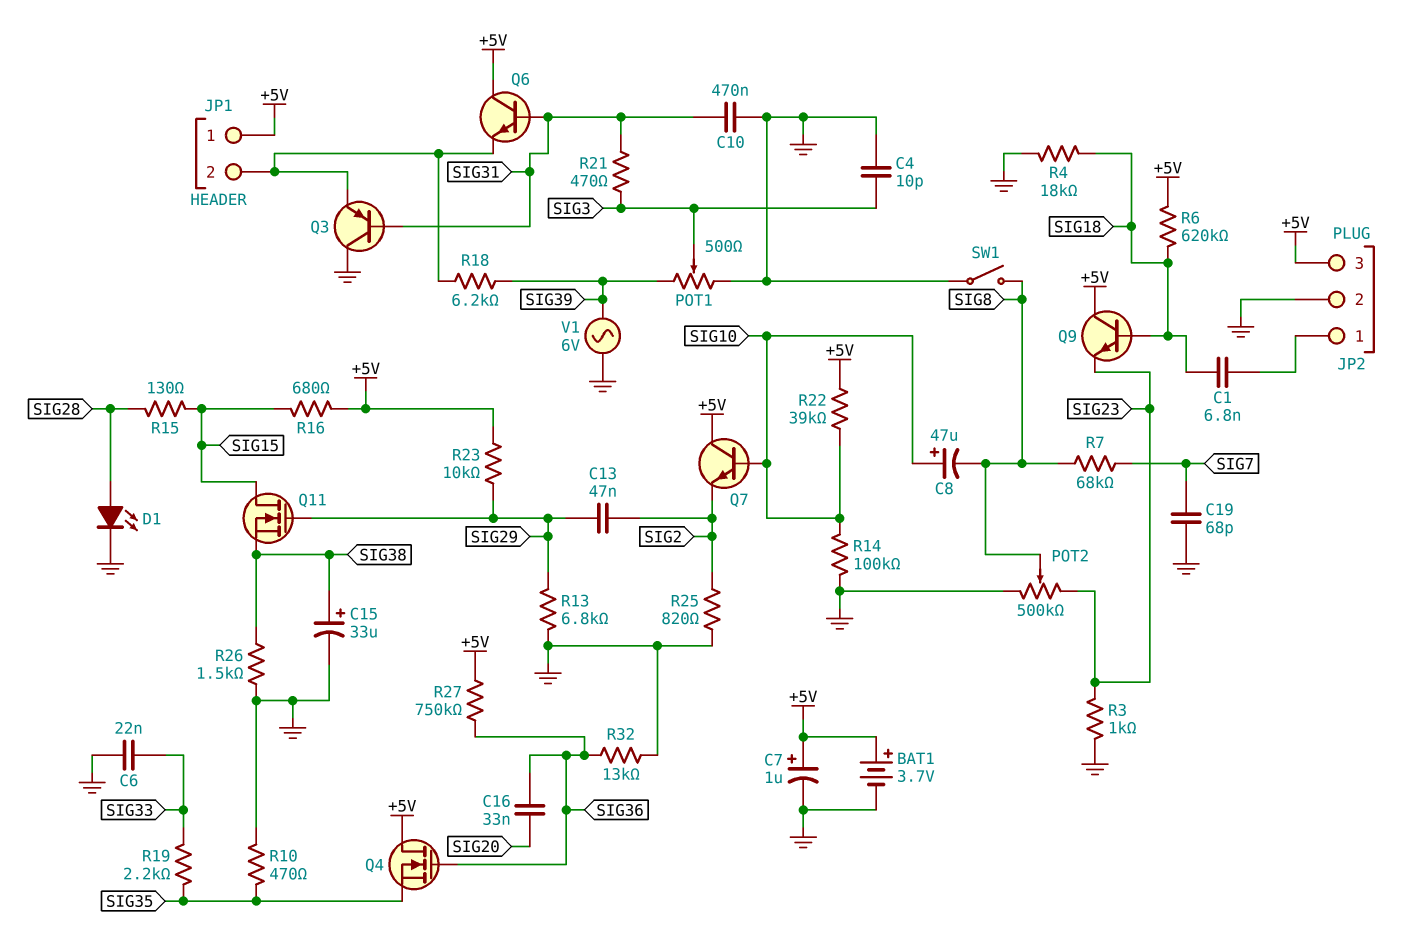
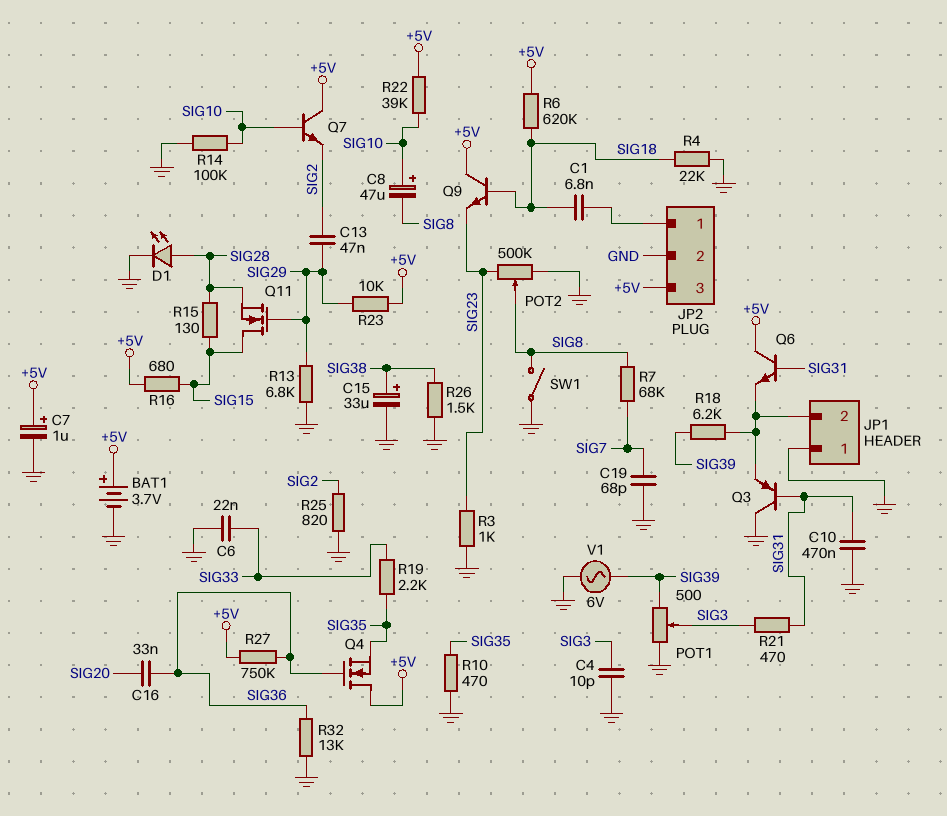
JP1 pin 1: +5V -> GND
Q11: NMOS (G SIG29, D SIG15, S SIG38) -> NMOS (G SIG29, D SIG15, S SIG28)
R4: 18k (GND, SIG18) -> 22k (GND, SIG18)

